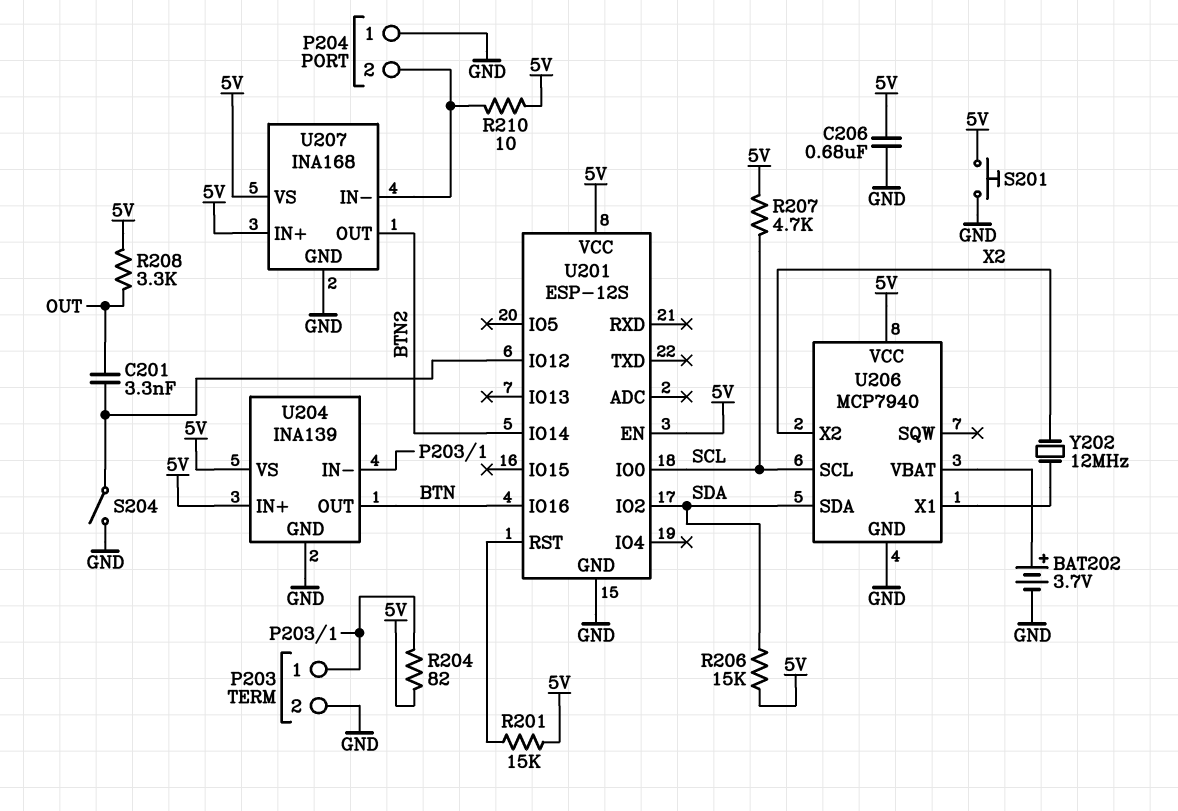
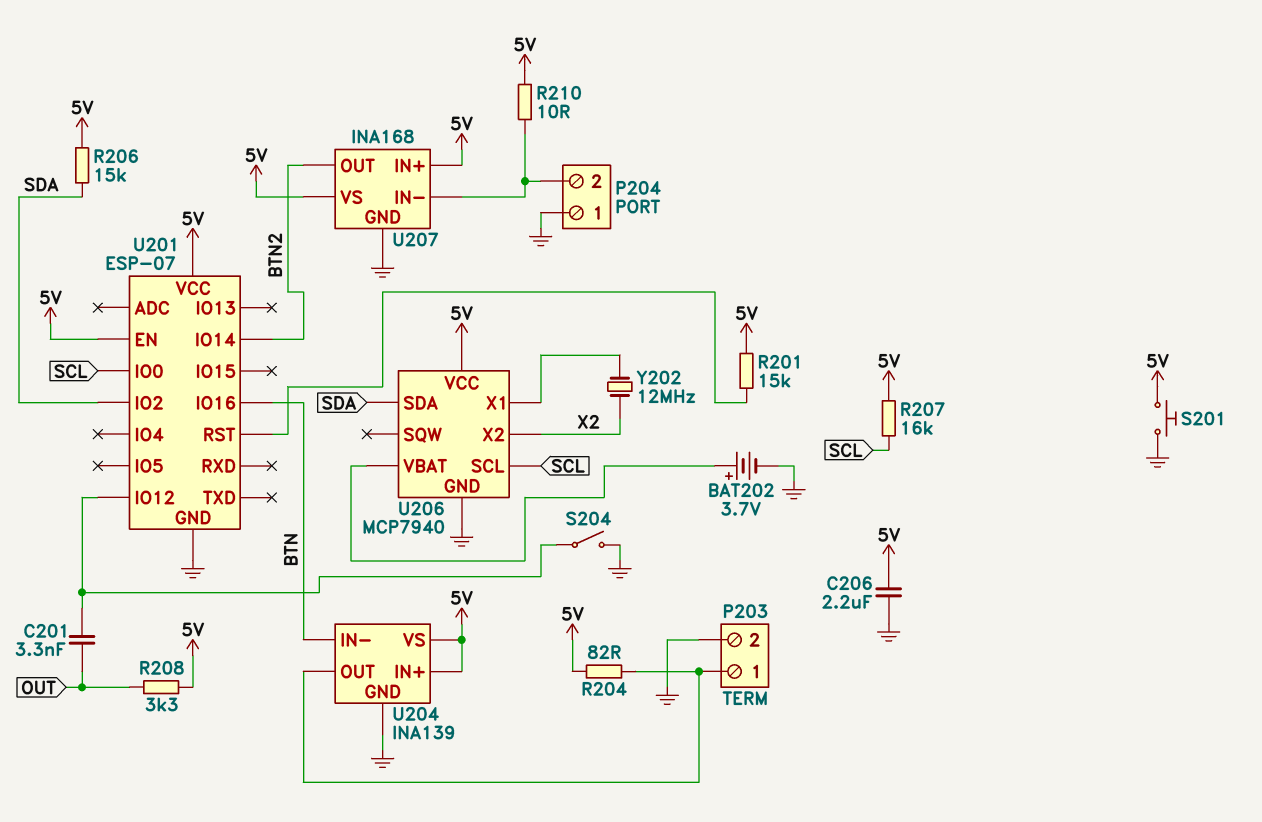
C206: 680nF (5V, GND) -> 2.2uF (5V, GND)
R207: 4.7k (5V, SCL) -> 16k (5V, SCL)
U201: ESP-12S -> ESP-07
U204 pin IN-: P203/1 -> BTN
U204 pin OUT: BTN -> P203/1

